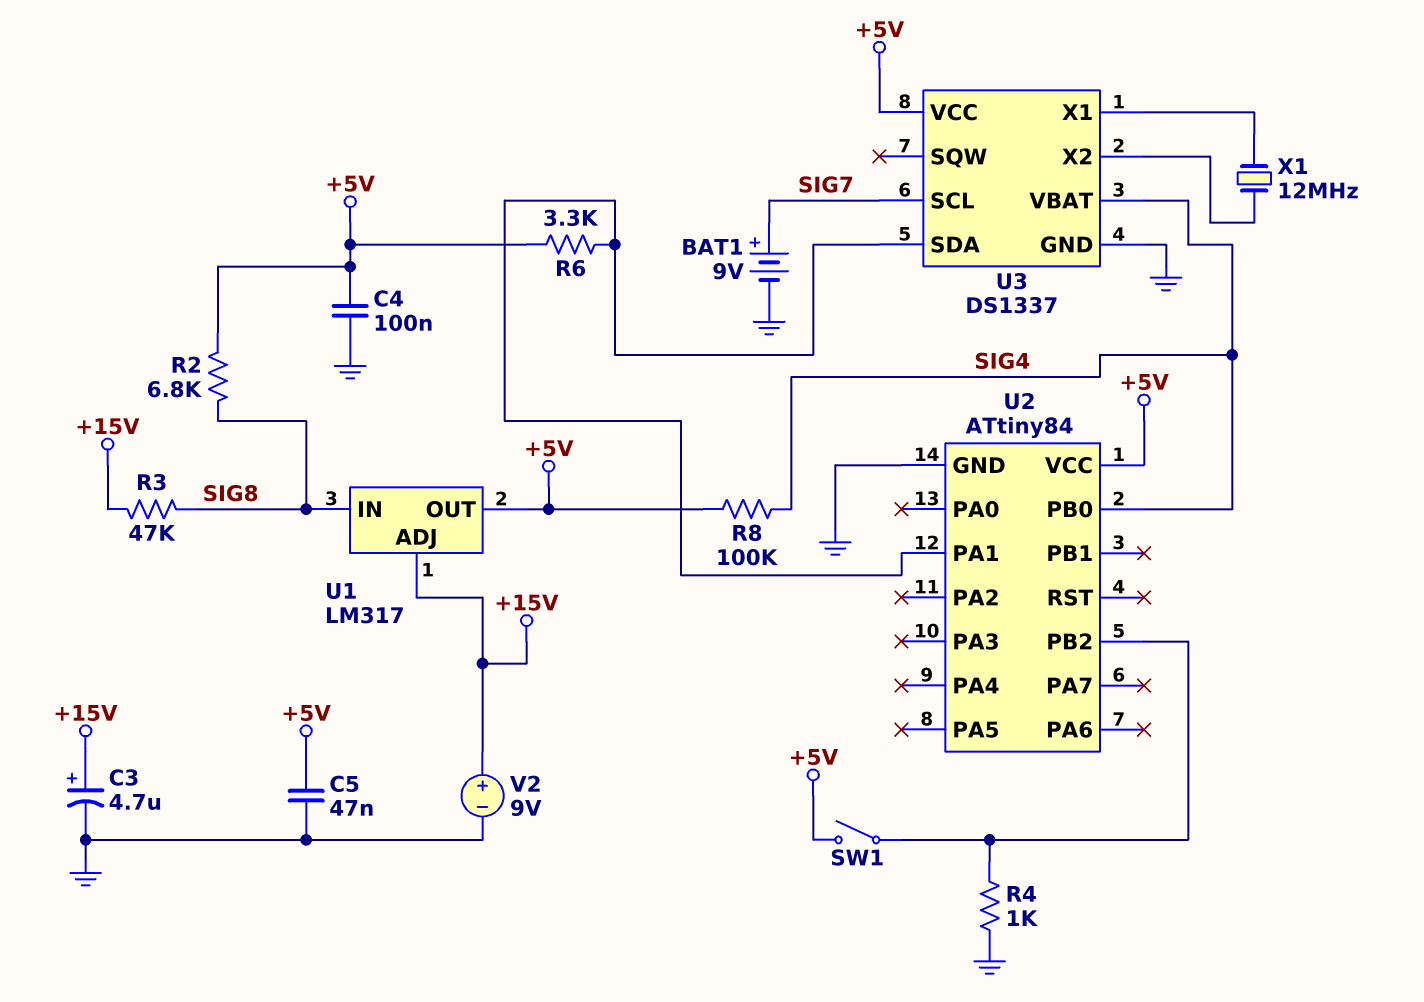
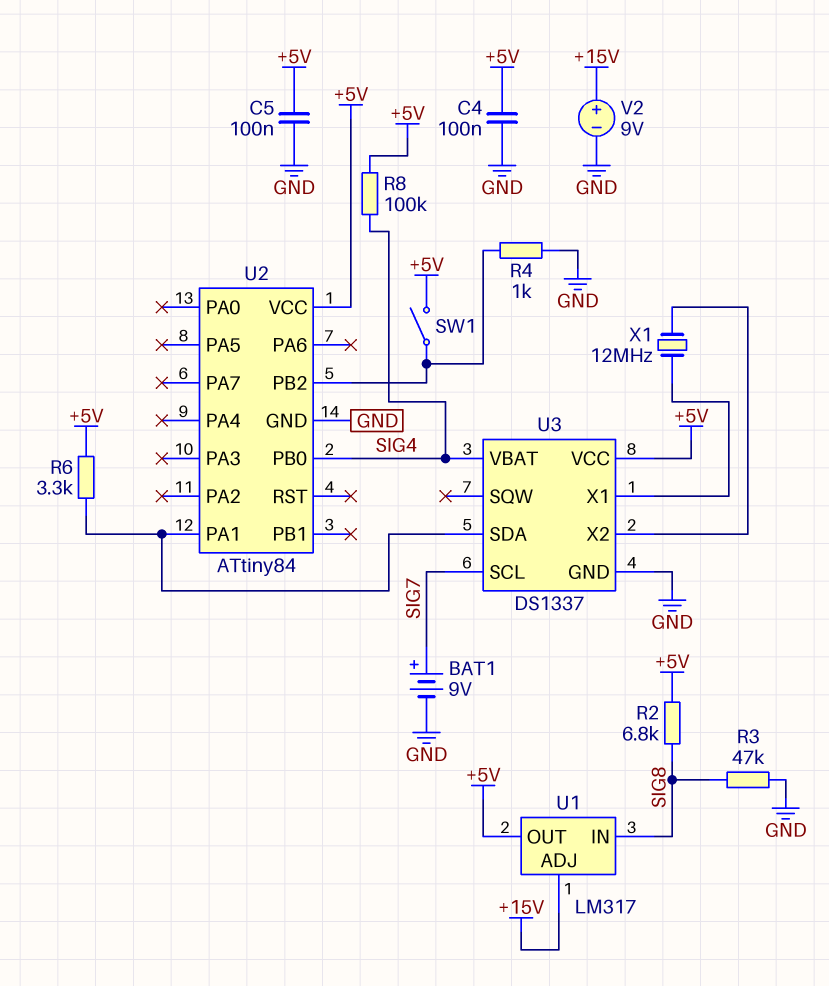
C3: 4.7uF (plus +15V, minus GND) -> none
C5: 47nF (+5V, GND) -> 100nF (+5V, GND)
R3: 47k (+15V, SIG8) -> 47k (GND, SIG8)

